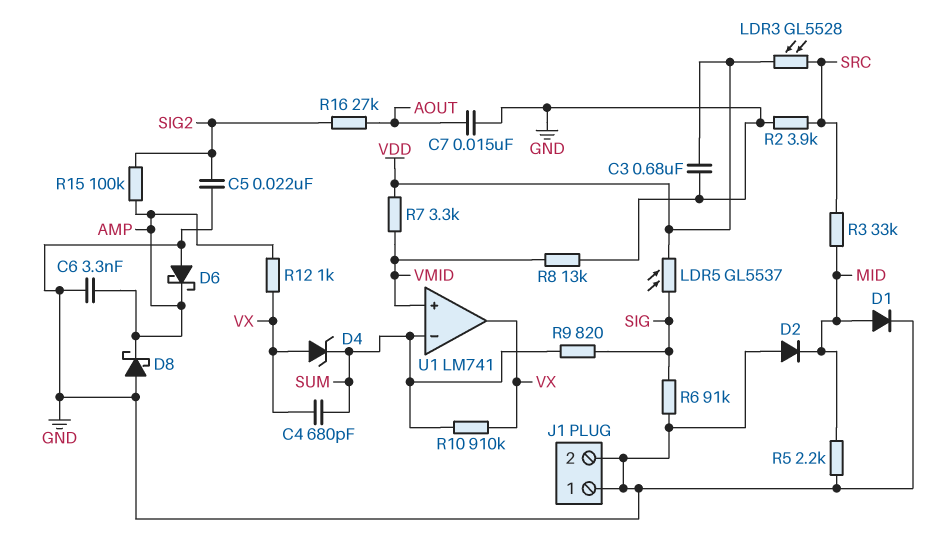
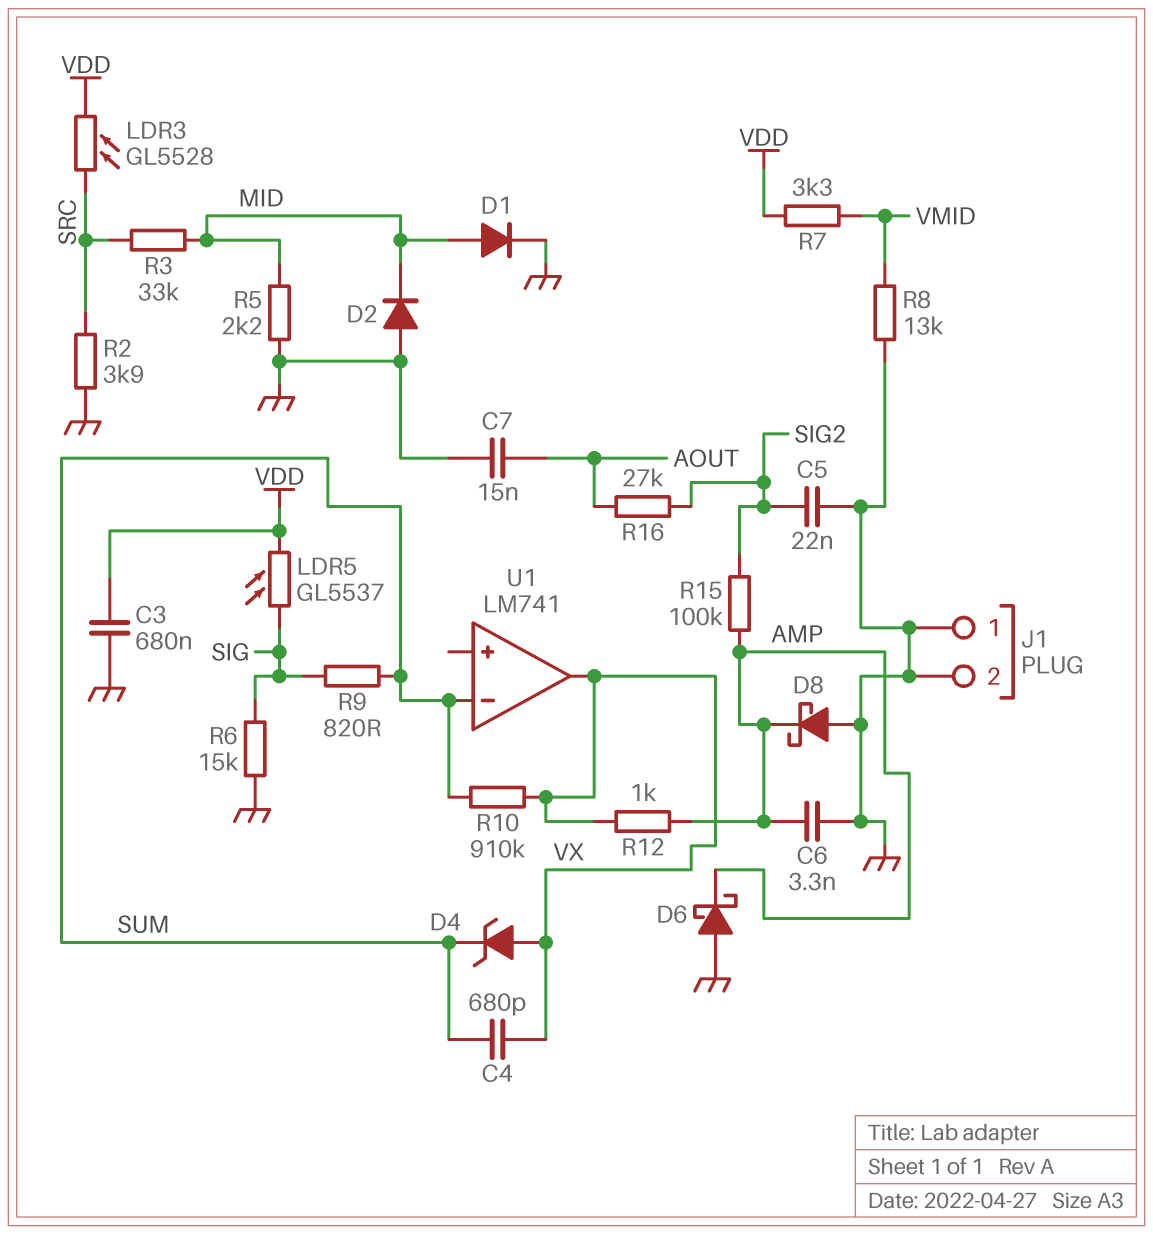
R6: 91k (GND, SIG) -> 15k (GND, SIG)
U1 pin in+: VMID -> none

